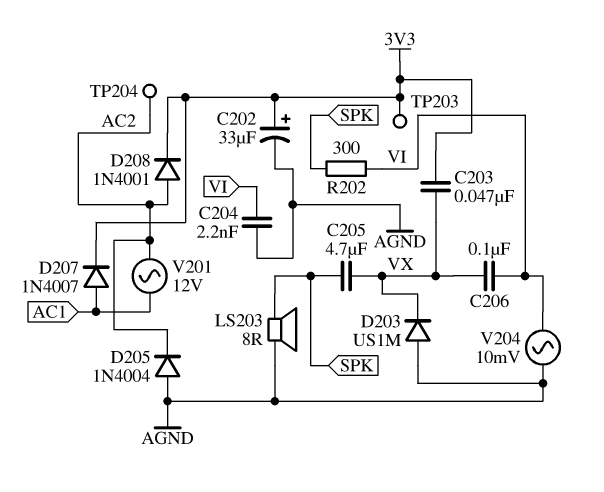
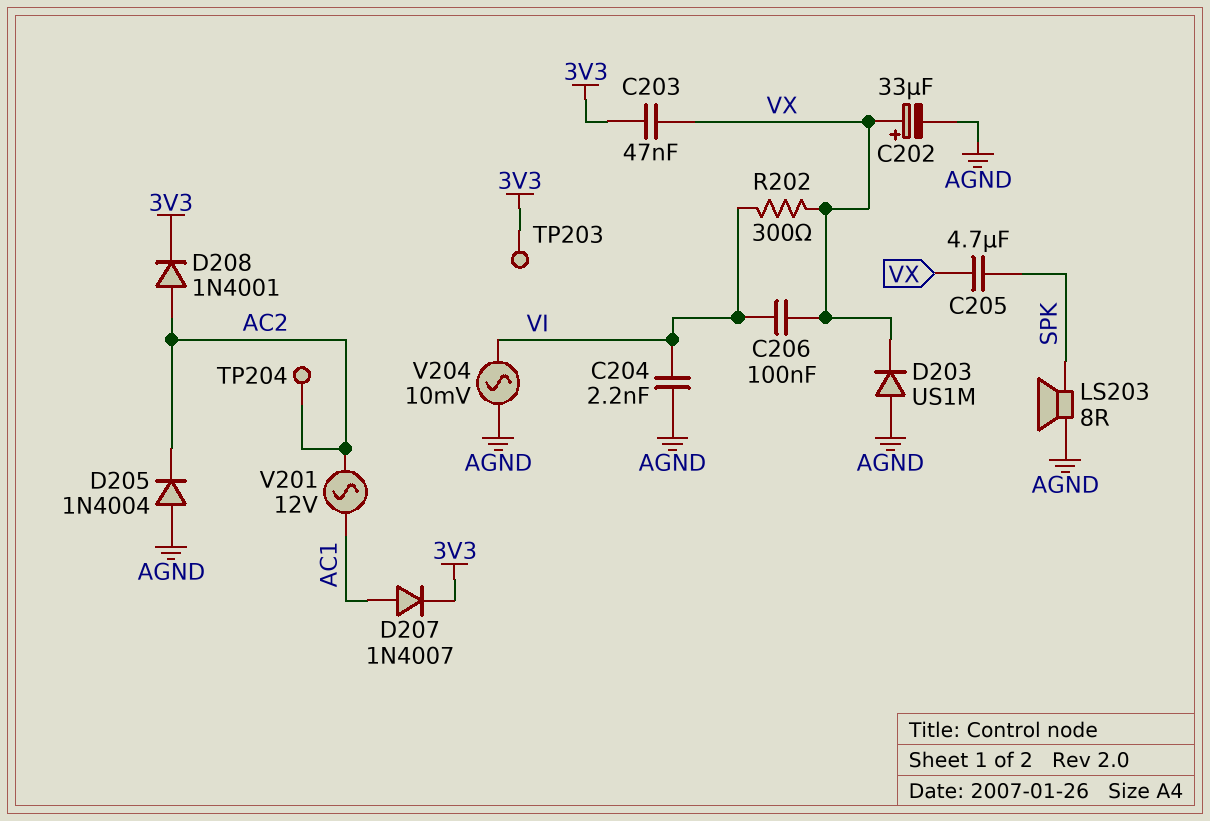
C202: 33uF (plus 3V3, minus AGND) -> 33uF (plus VX, minus AGND)
R202: 300 (SPK, VI) -> 300 (VI, VX)

